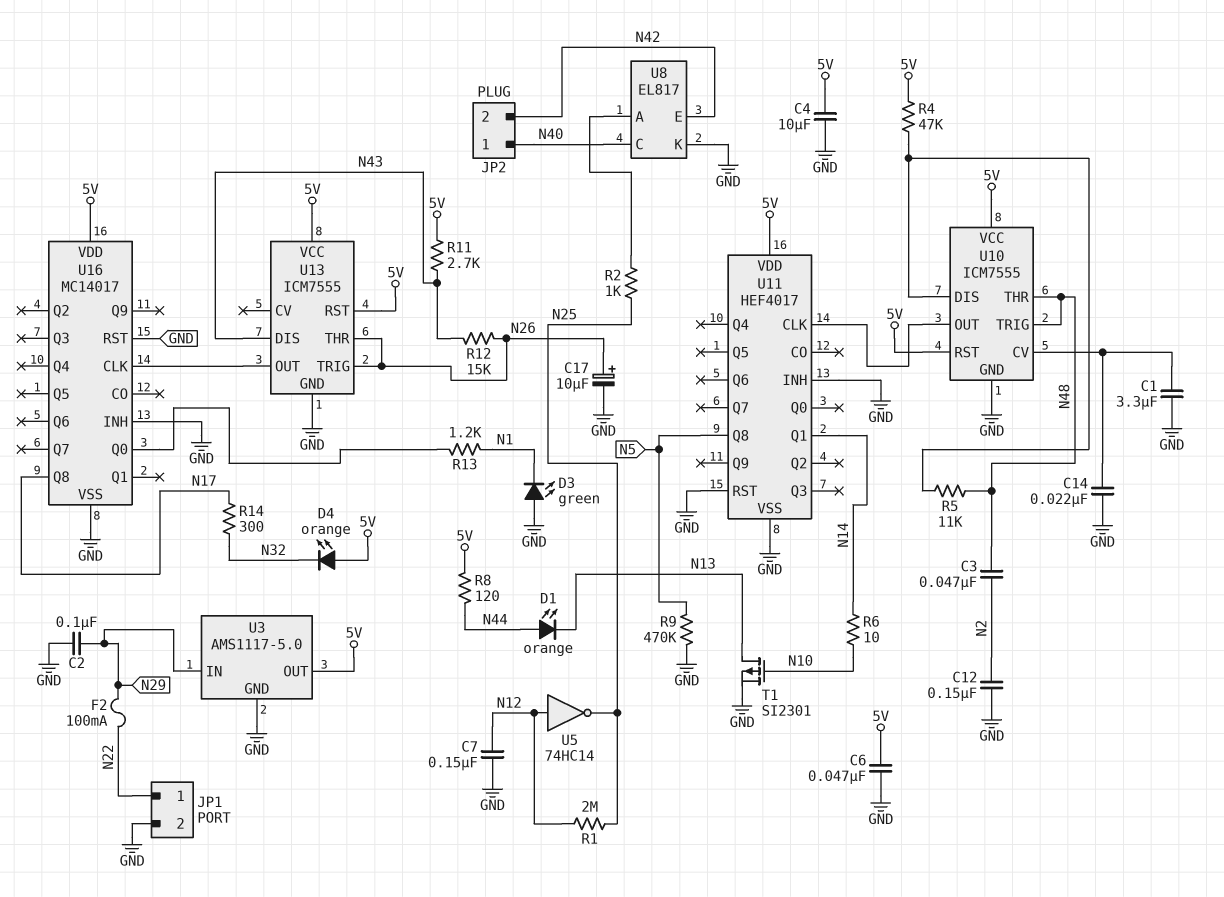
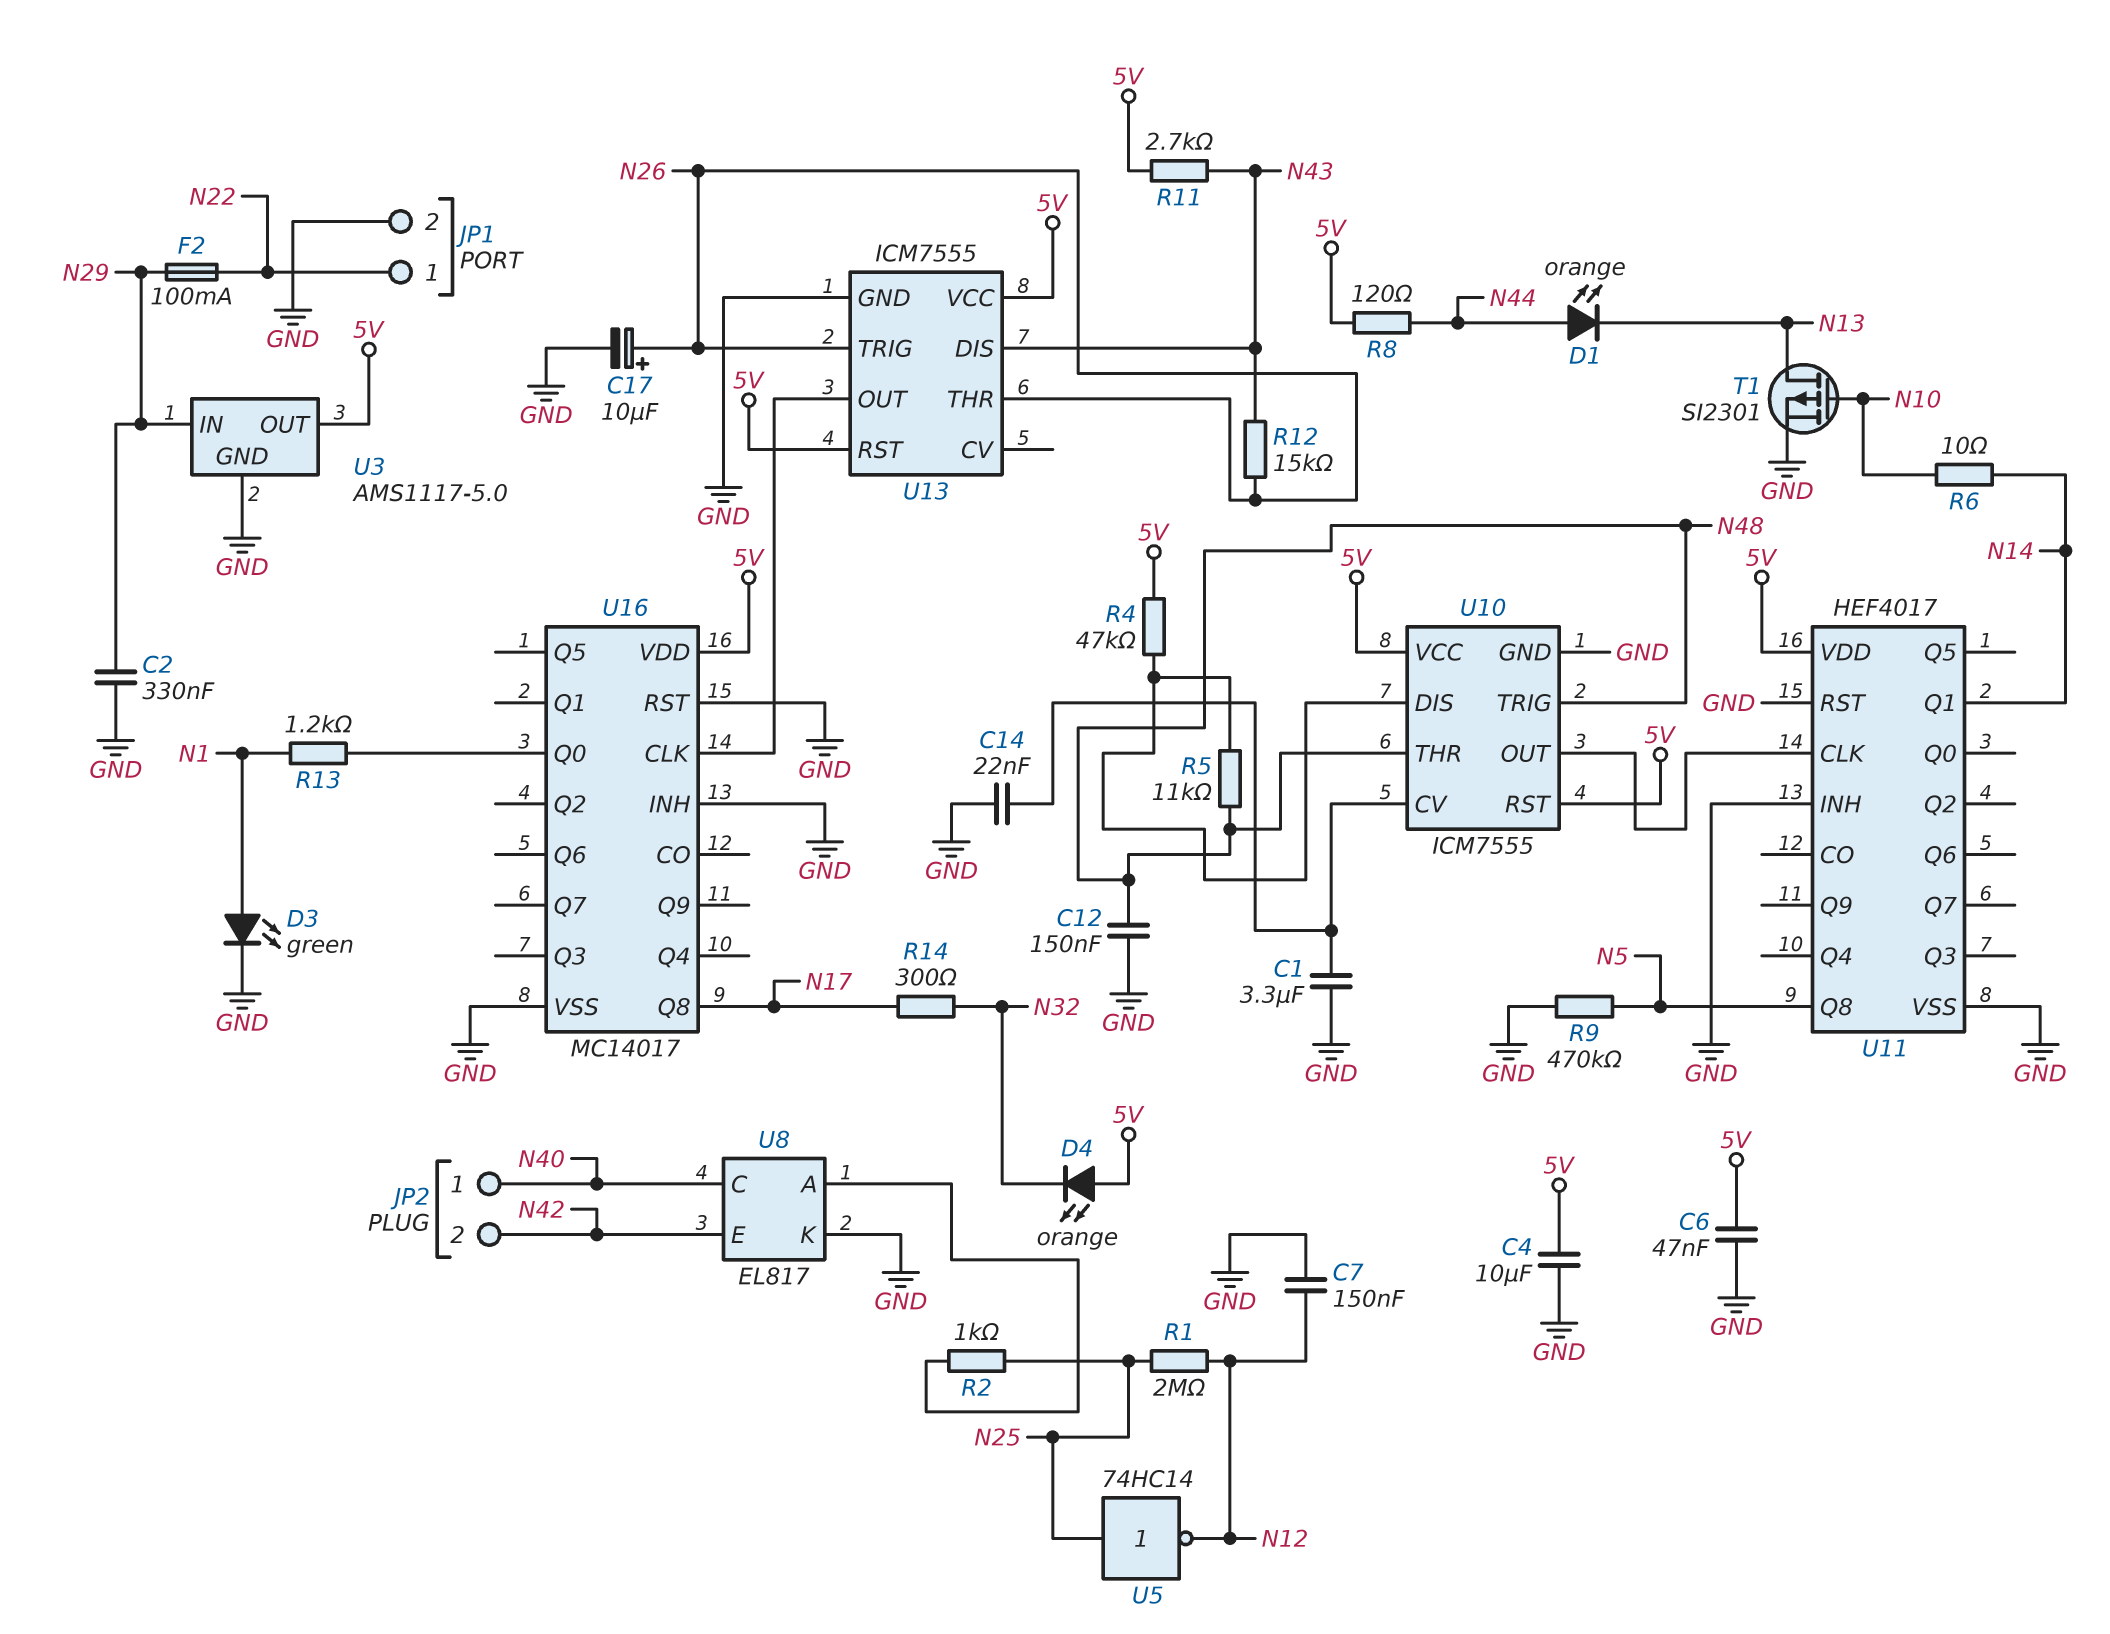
C2: 100nF (GND, N29) -> 330nF (GND, N29)
C3: 47nF (N2, N48) -> none
C12: 150nF (GND, N2) -> 150nF (GND, N48)
D3: LED green (A GND, K N1) -> LED green (A N1, K GND)
U5: NOT 74HC14 (in N12, out N25) -> NOT 74HC14 (in N25, out N12)

